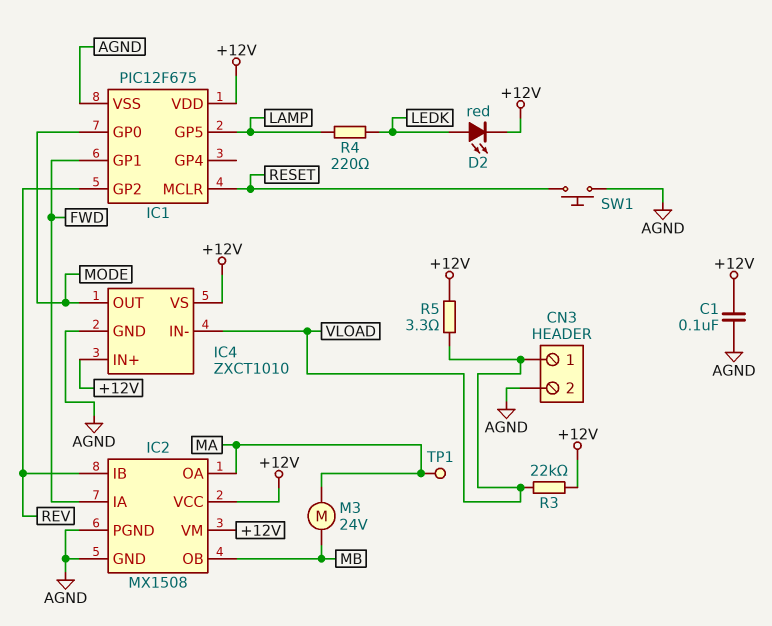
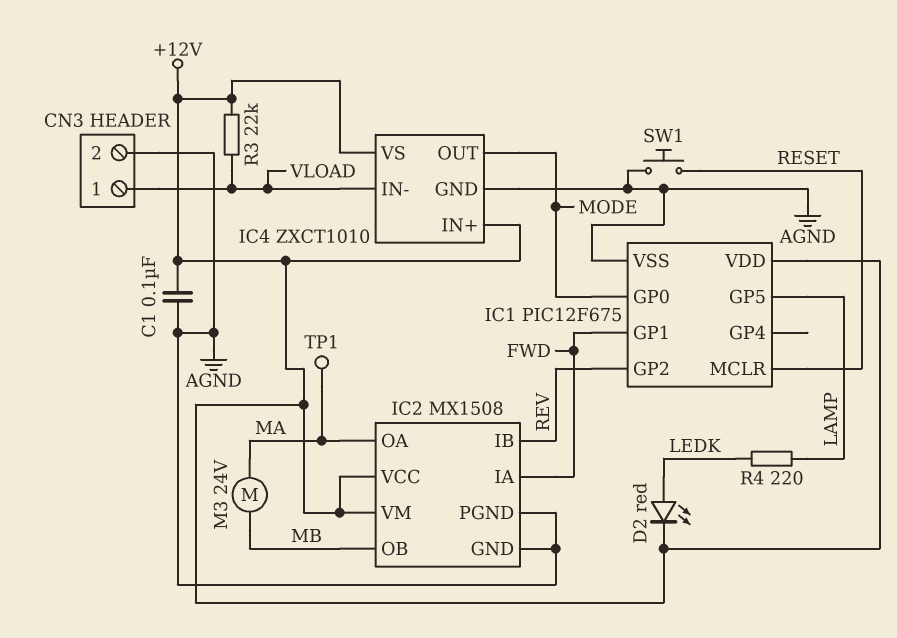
R5: 3.3 (+12V, VLOAD) -> none

